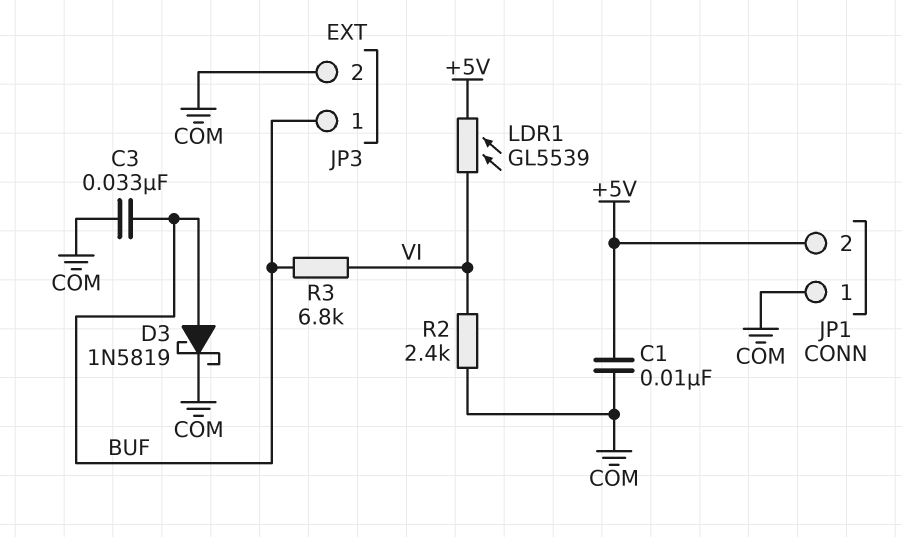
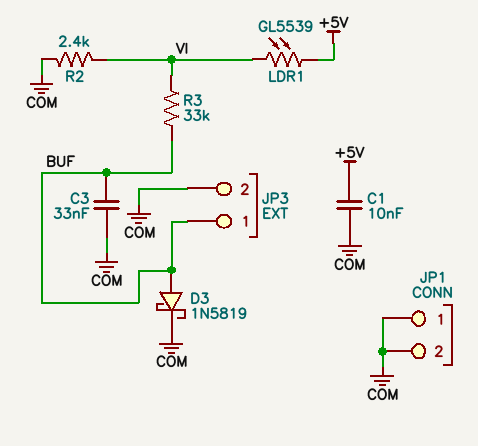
JP1 pin 2: +5V -> COM
R3: 6.8k (BUF, VI) -> 33k (BUF, VI)

